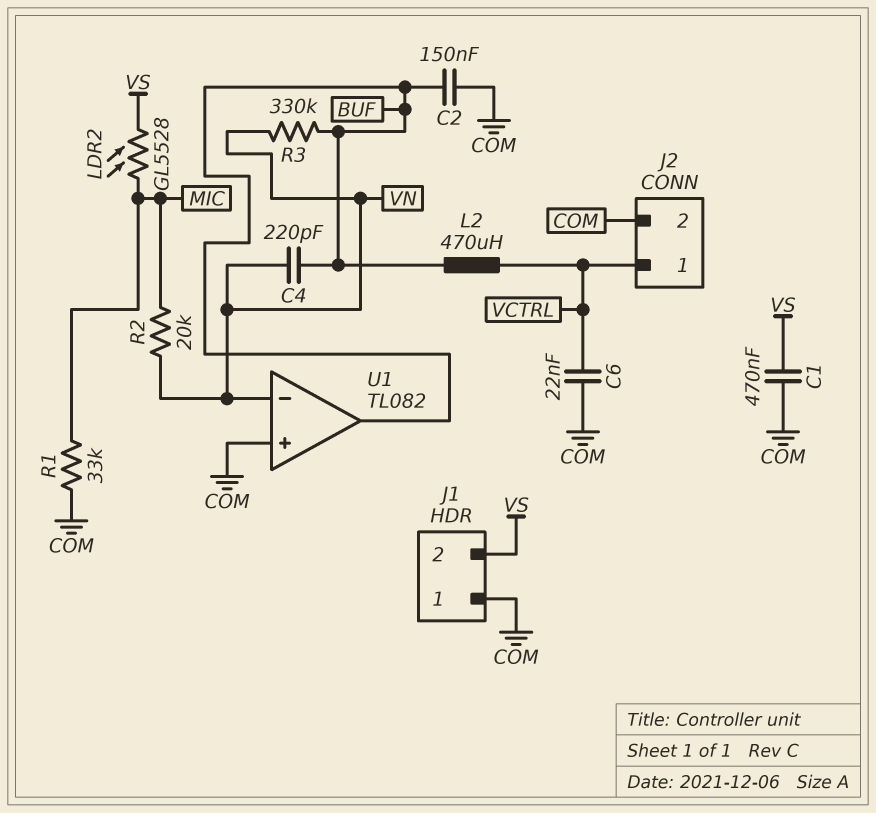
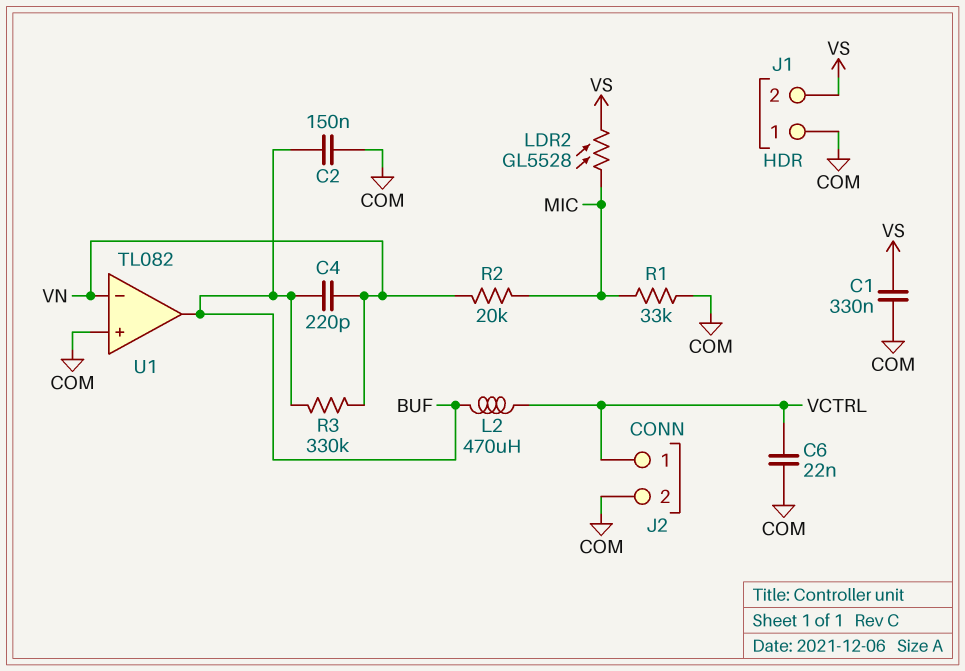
C1: 470nF (COM, VS) -> 330nF (COM, VS)

